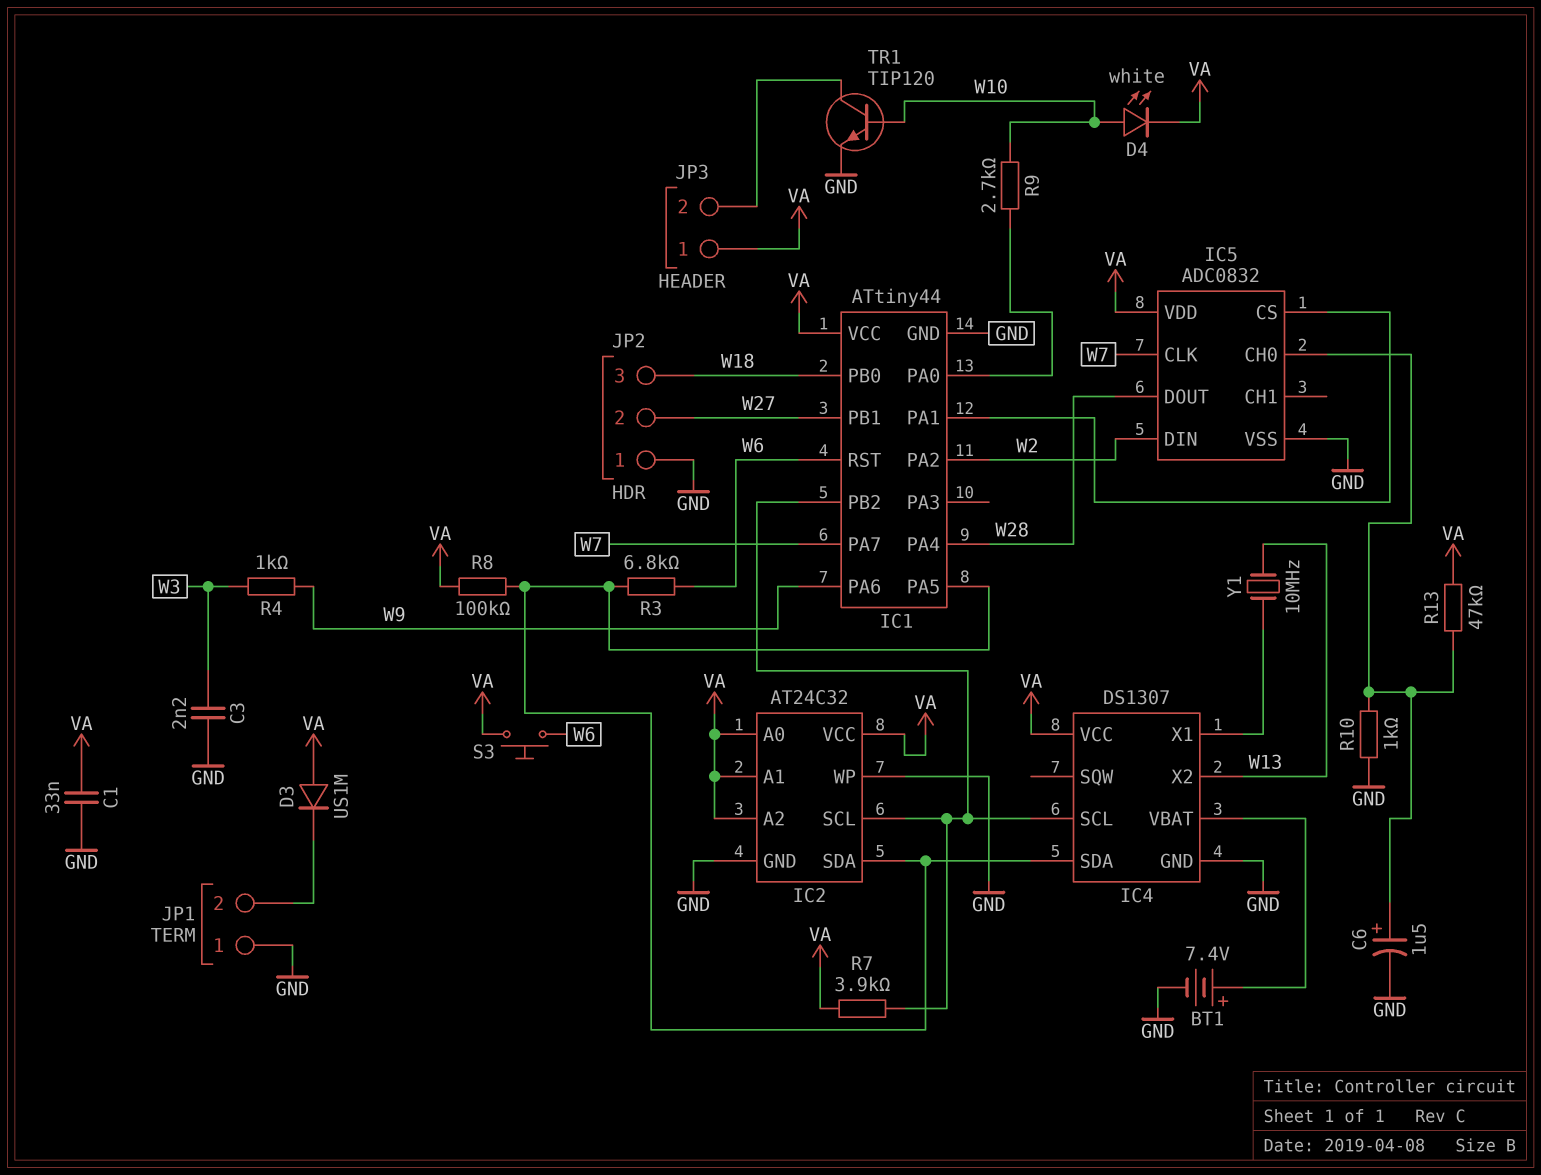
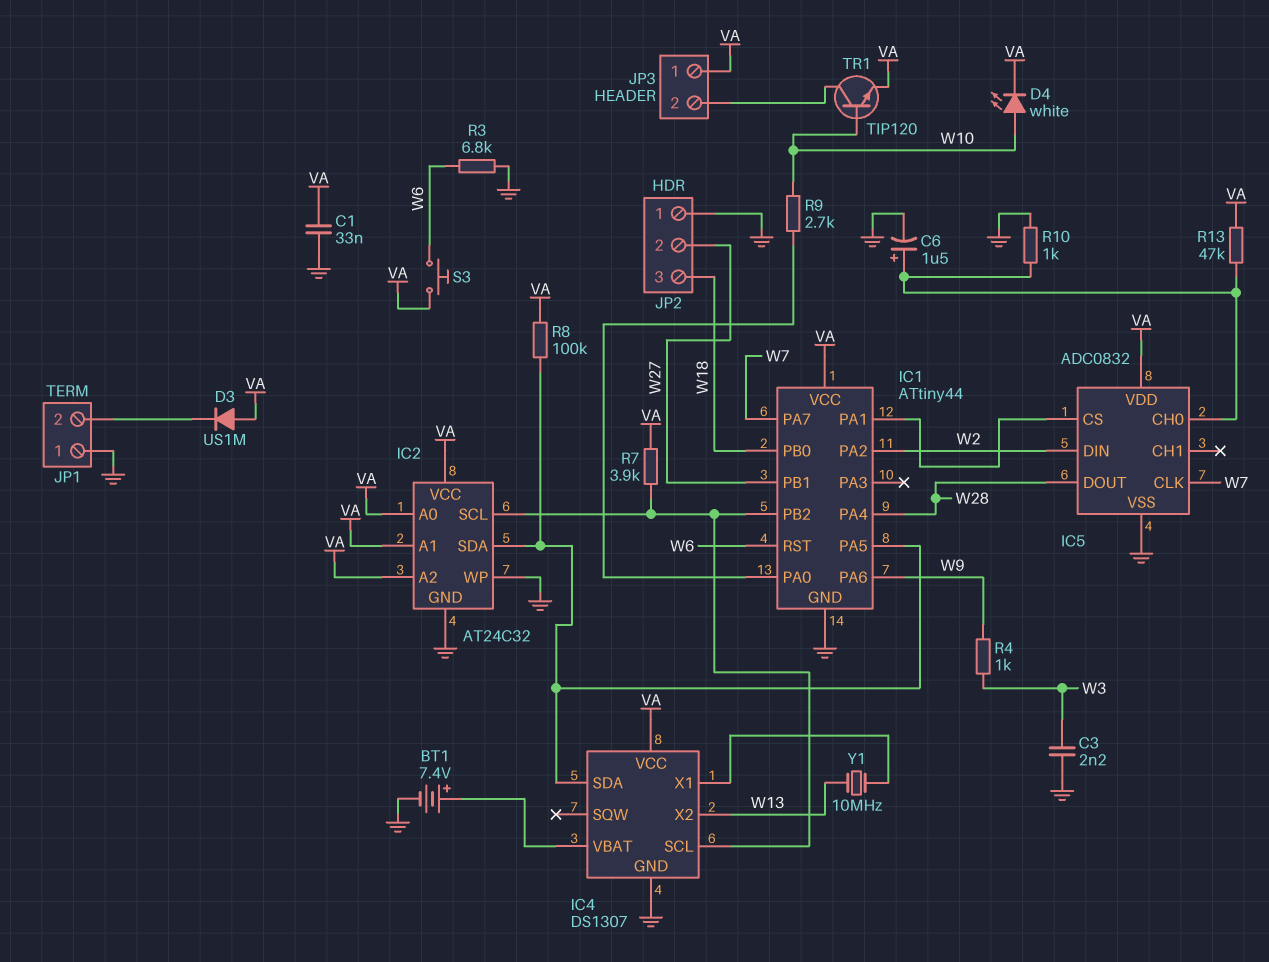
R3: 6.8k (IC1/PA5, W6) -> 6.8k (GND, W6)
TR1: NPN TIP120 (B W10, C JP3/2, E GND) -> NPN TIP120 (B W10, C JP3/2, E VA)

